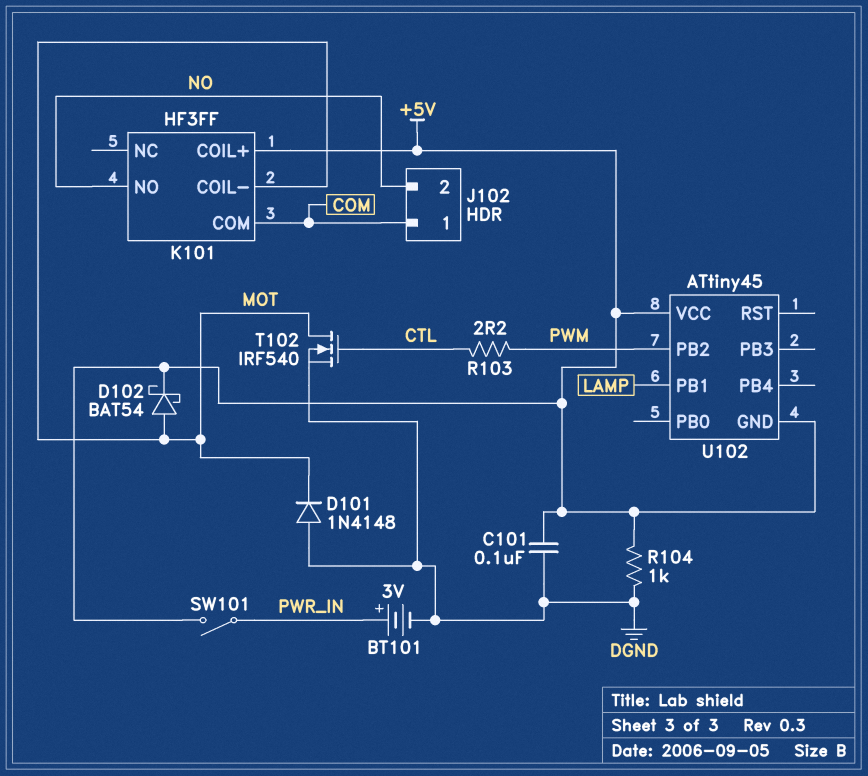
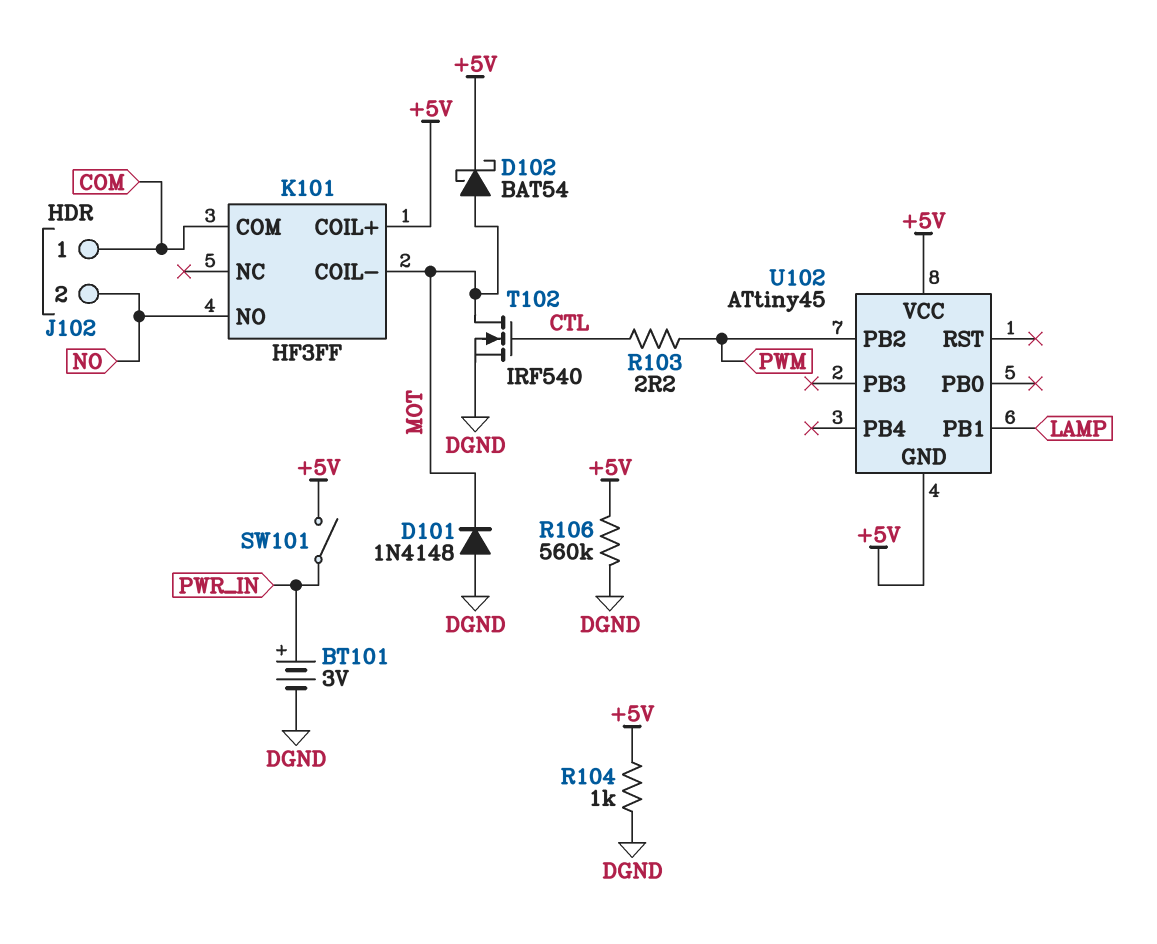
C101: 100nF (+5V, DGND) -> none
R106: none -> 560k (+5V, DGND)

